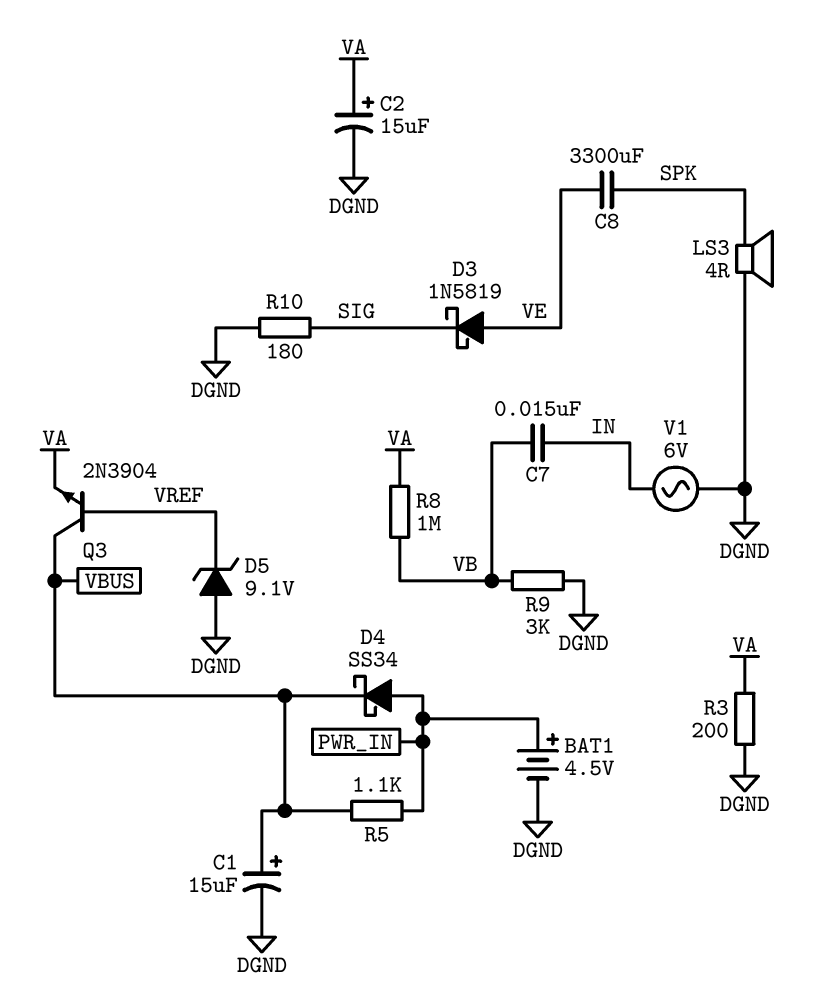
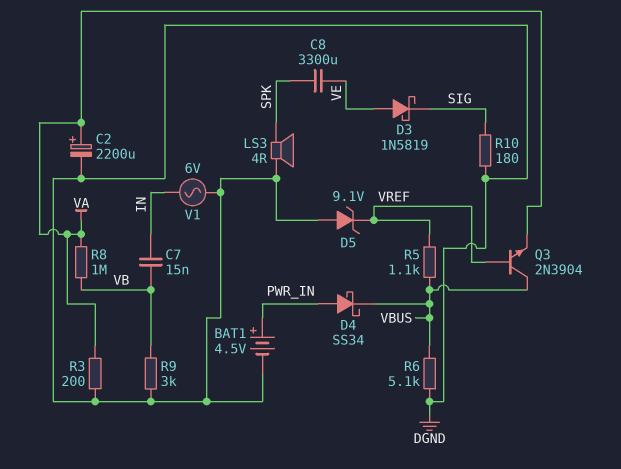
C1: 15uF (plus VBUS, minus DGND) -> none
C2: 15uF (plus VA, minus DGND) -> 2200uF (plus VA, minus DGND)
R5: 1.1k (PWR_IN, VBUS) -> 1.1k (VBUS, VREF)
R6: none -> 5.1k (DGND, VBUS)

